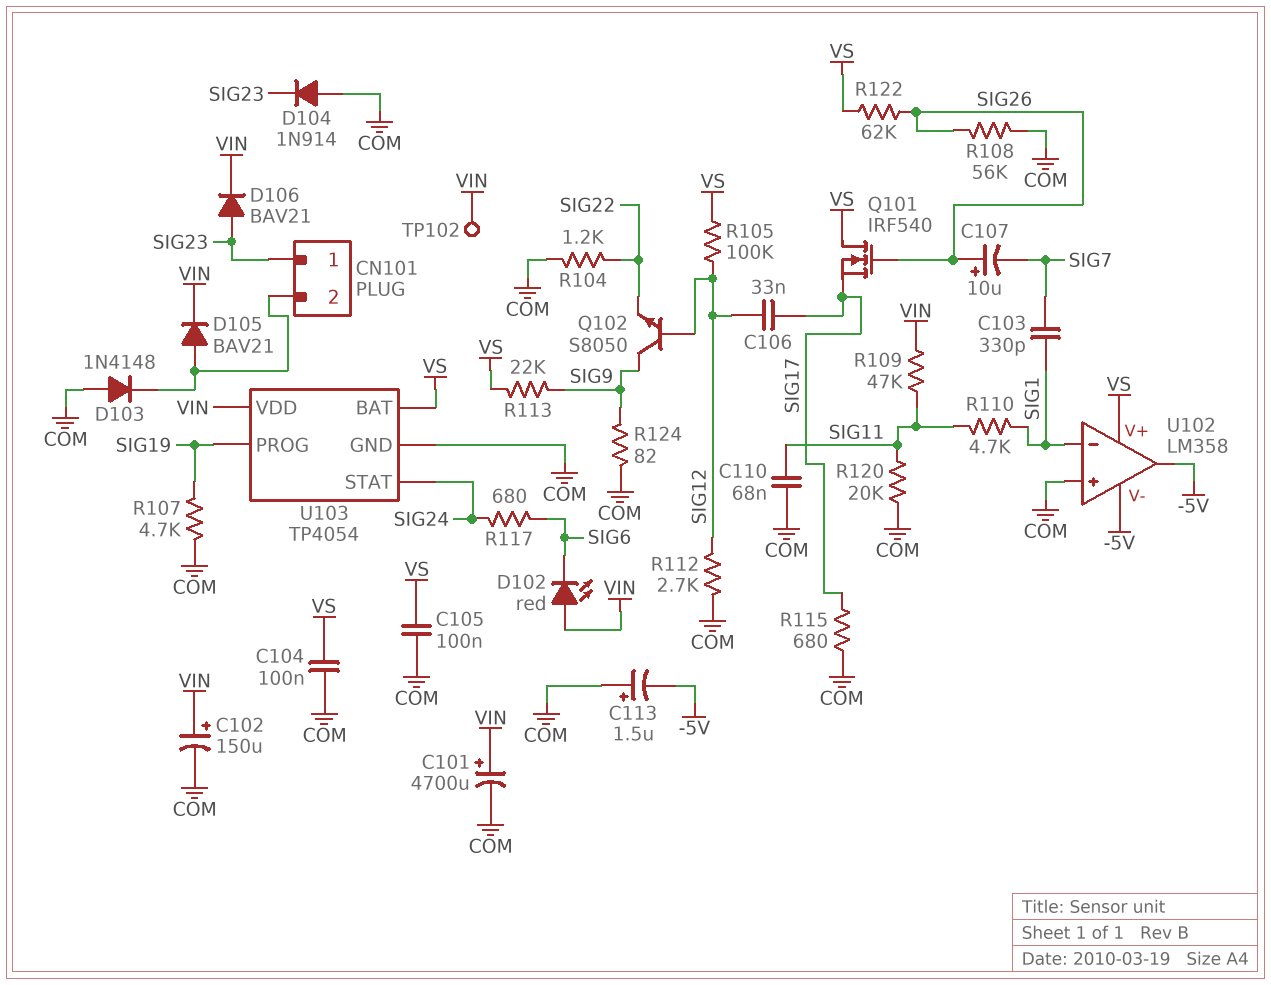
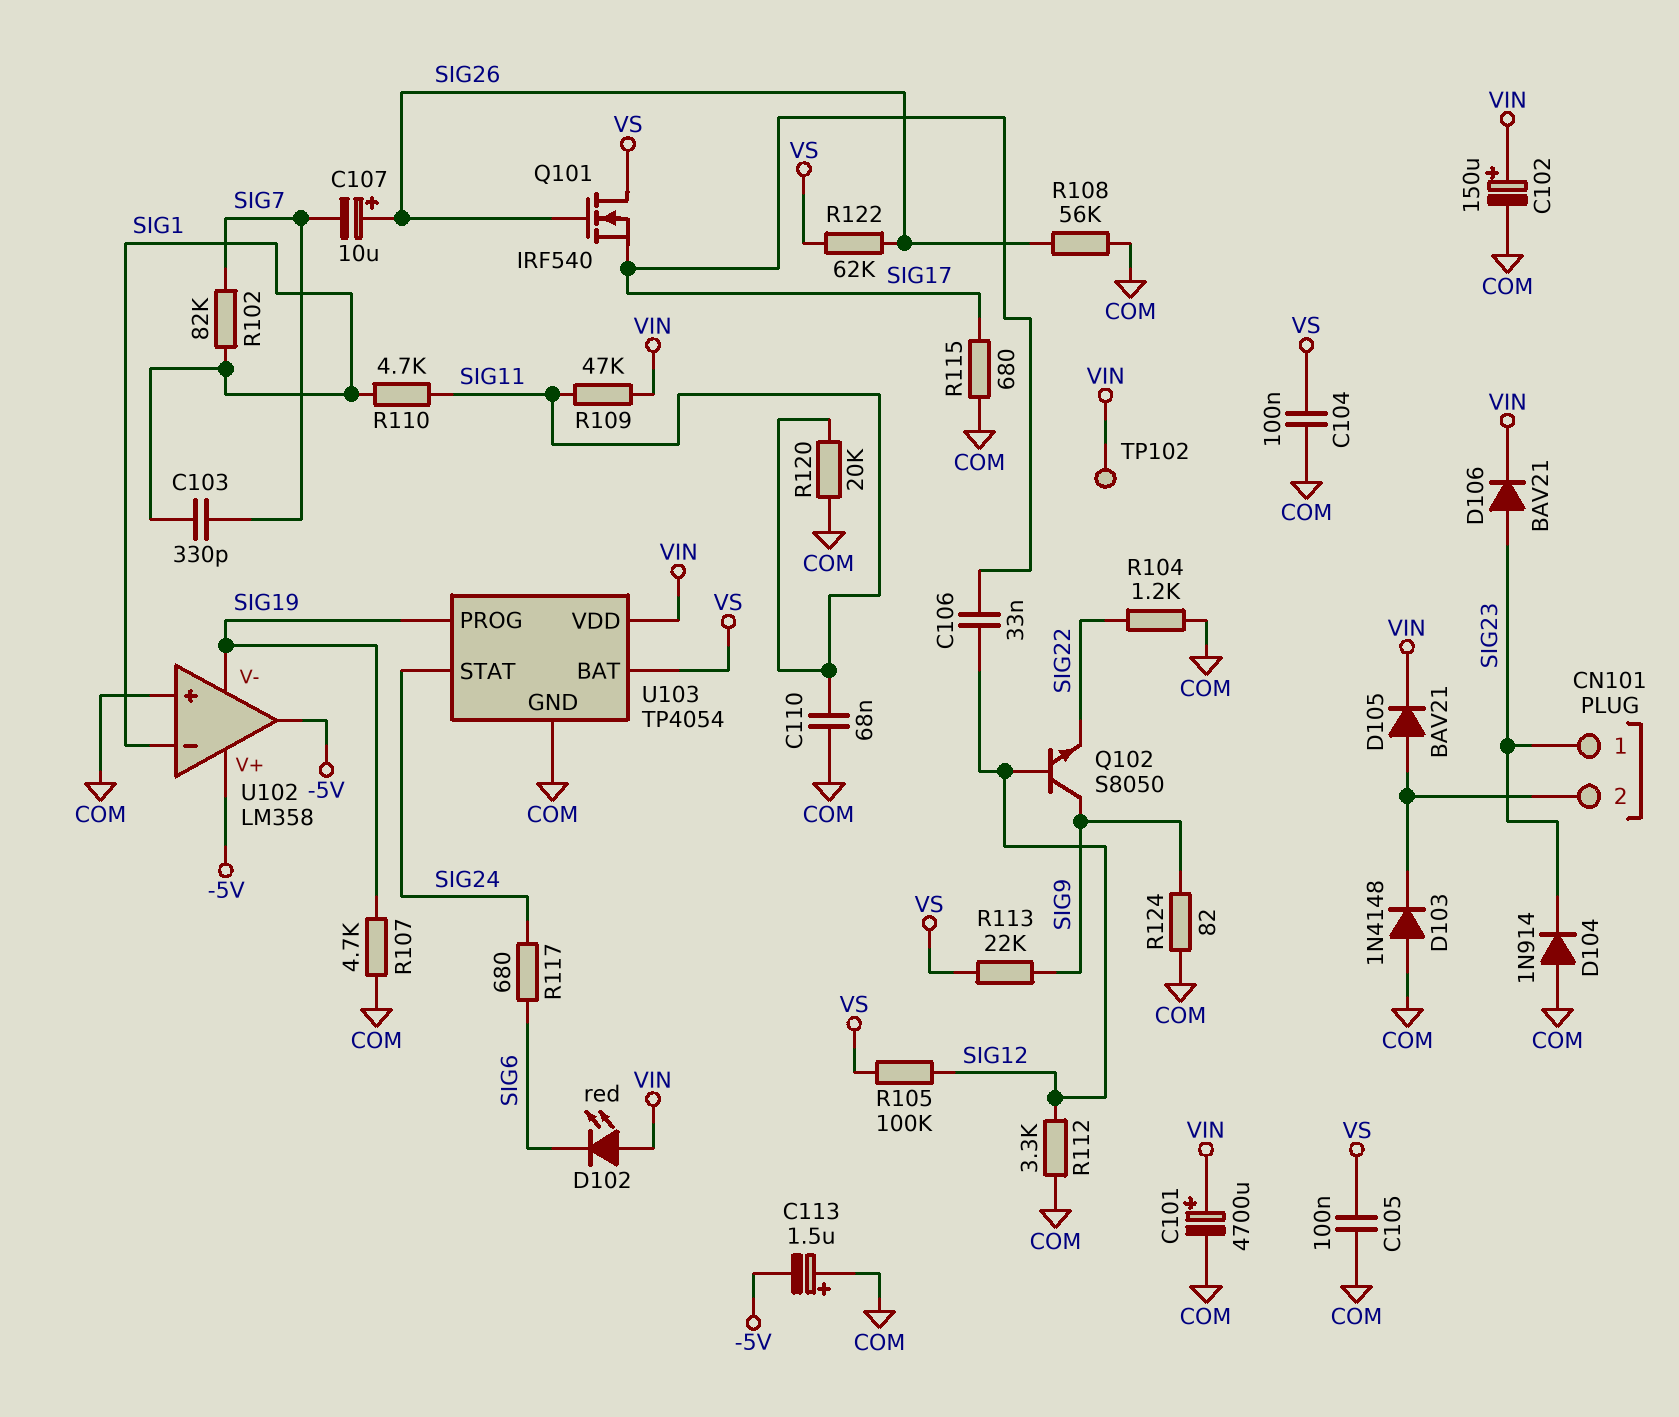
R102: none -> 82k (SIG1, SIG7)
R112: 2.7k (COM, SIG12) -> 3.3k (COM, SIG12)
U102 pin V+: VS -> -5V
U102 pin V-: -5V -> SIG19

